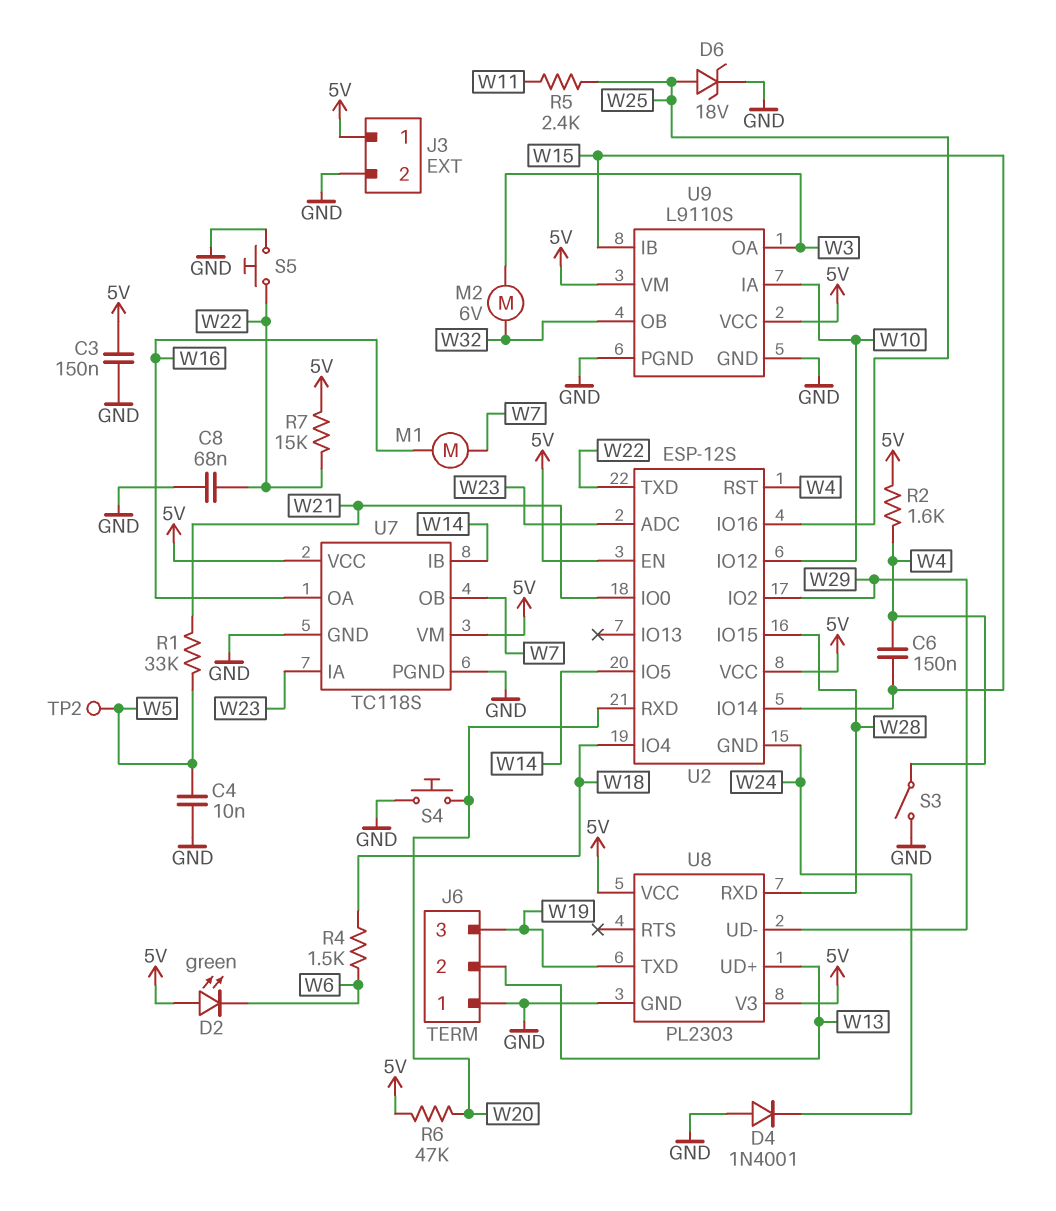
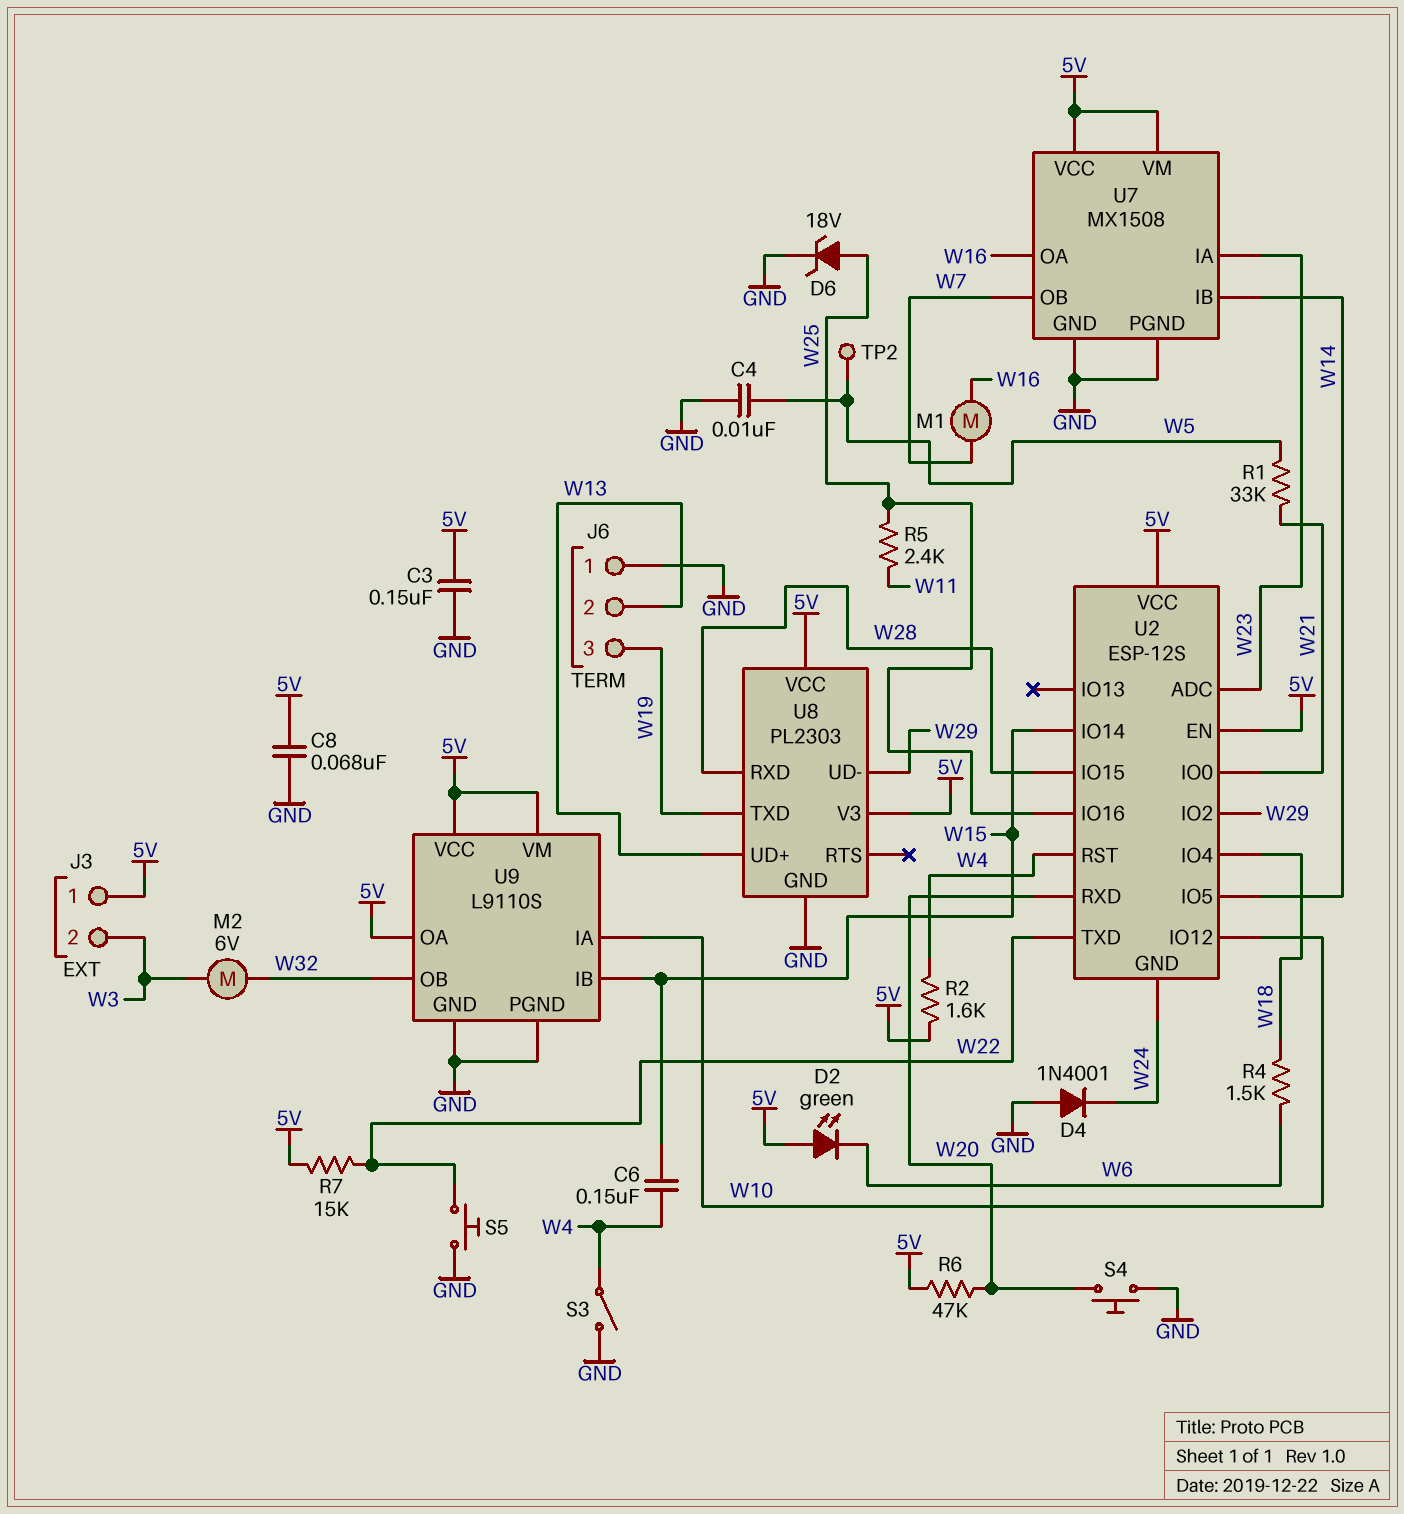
C8: 68nF (GND, W22) -> 68nF (5V, GND)
J3 pin 2: GND -> W3
U7: TC118S -> MX1508
U9 pin OA: W3 -> 5V

